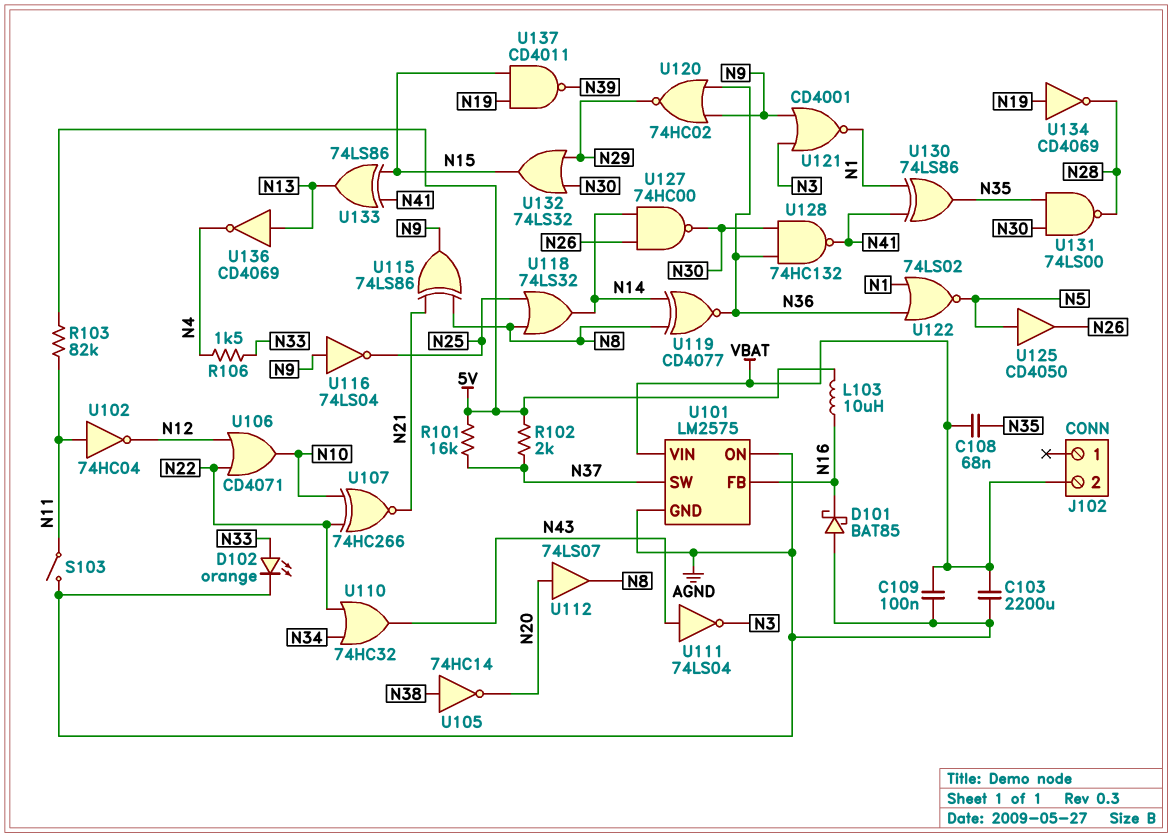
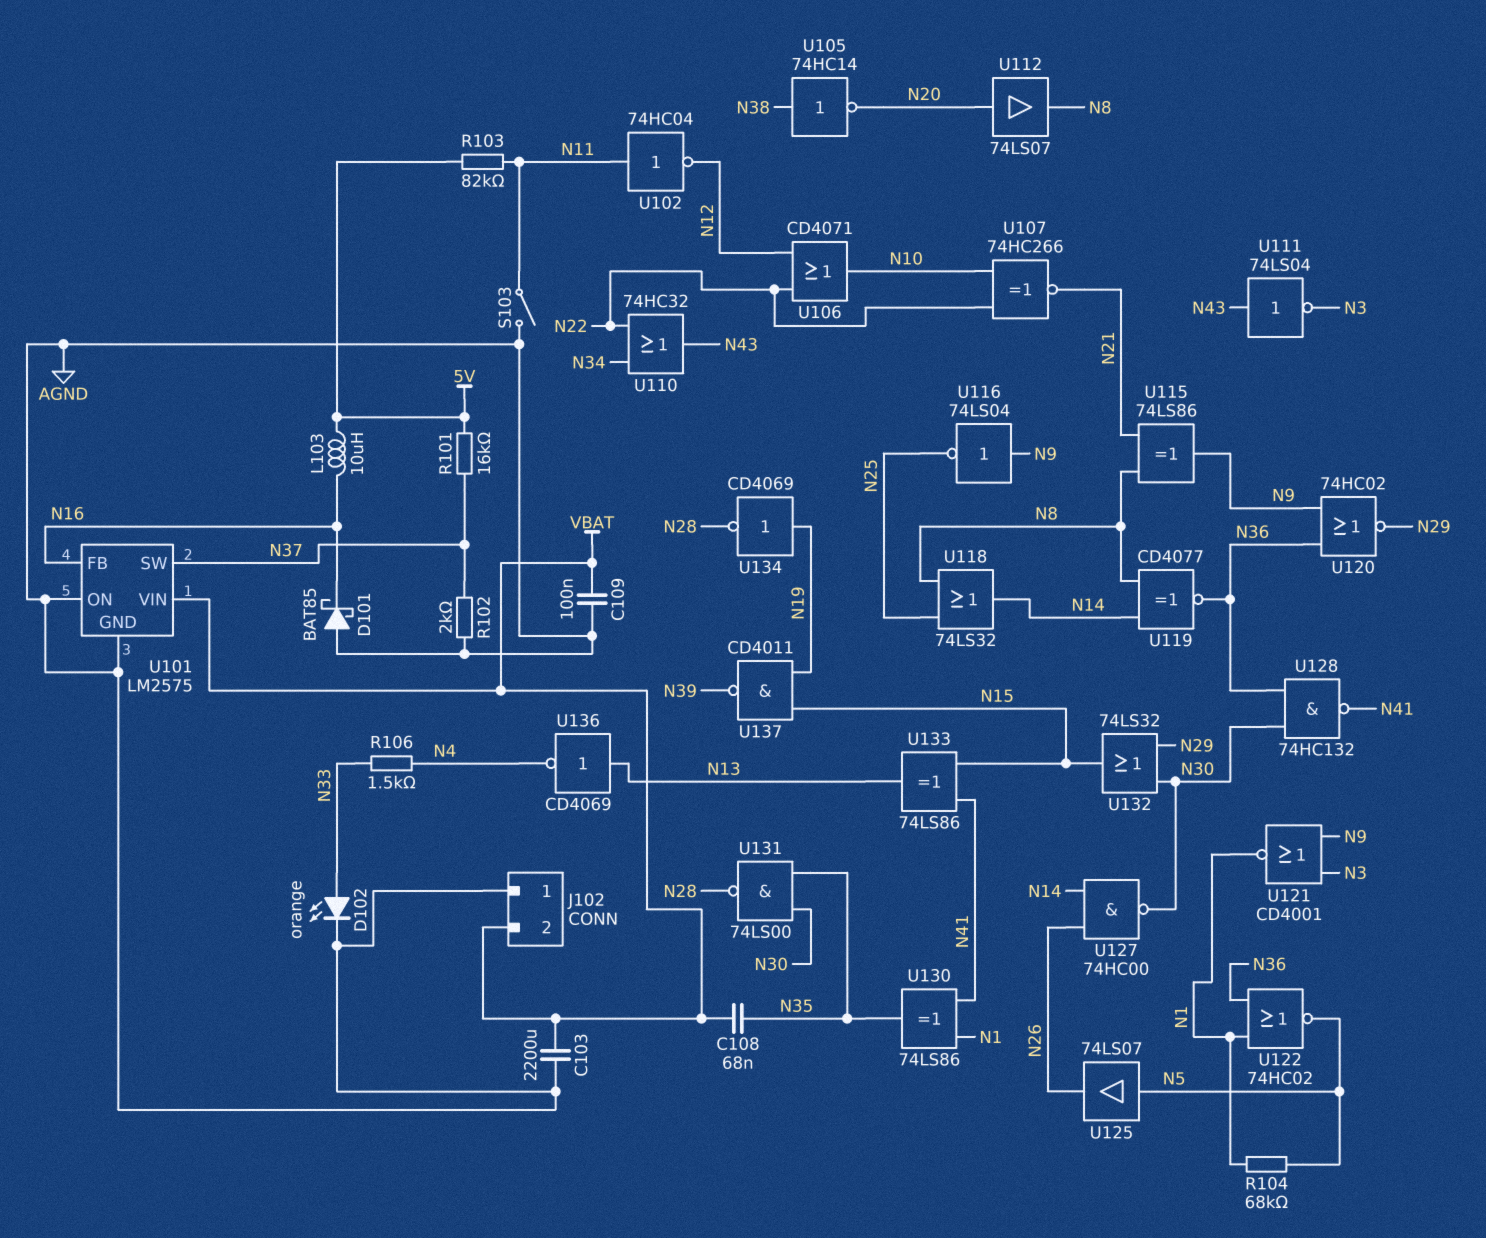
J102 pin 1: none -> AGND
R102: 2k (5V, N37) -> 2k (AGND, N37)
R104: none -> 68k (N1, N5)
U122: NOR 74LS02 (in N1, in N36, out N5) -> NOR 74HC02 (in N1, in N36, out N5)
U125: buffer CD4050 (in N5, out N26) -> buffer 74LS07 (in N5, out N26)

